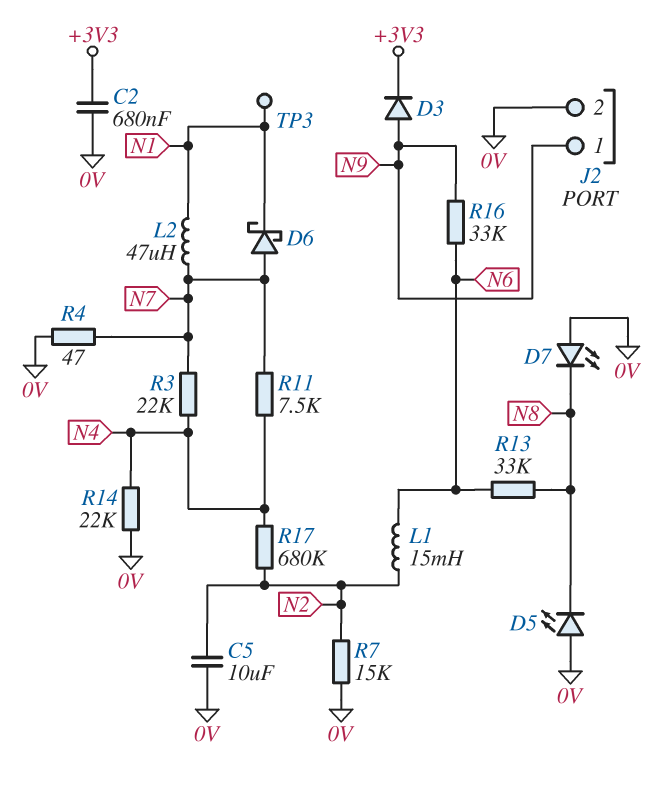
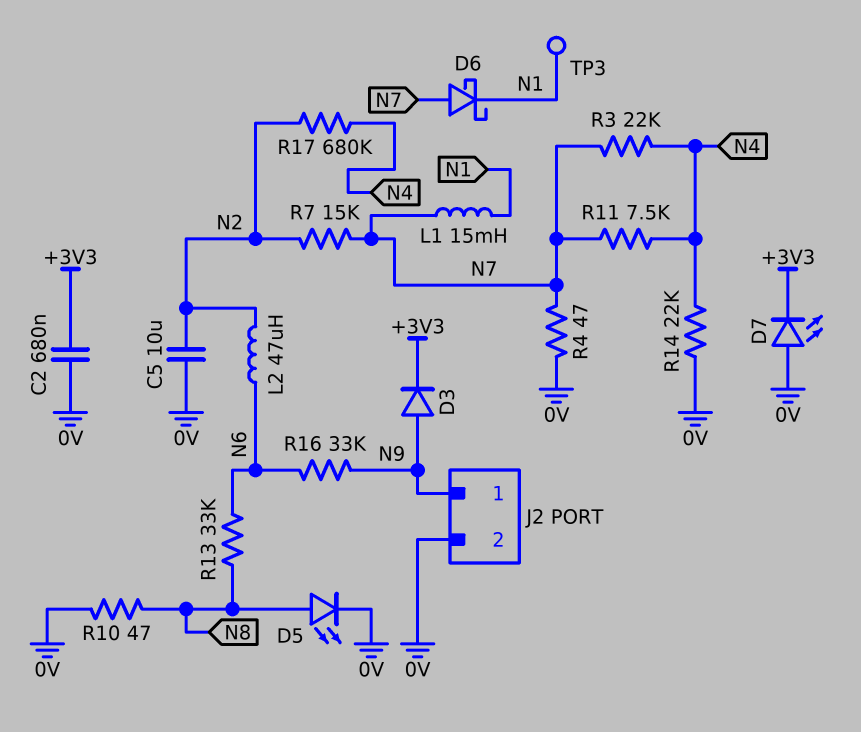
D5: LED (A 0V, K N8) -> LED (A N8, K 0V)
D7: LED (A 0V, K N8) -> LED (A 0V, K +3V3)
L1: 15mH (N2, N6) -> 15mH (N1, N7)
L2: 47uH (N1, N7) -> 47uH (N2, N6)
R7: 15k (0V, N2) -> 15k (N2, N7)
R10: none -> 47 (0V, N8)

